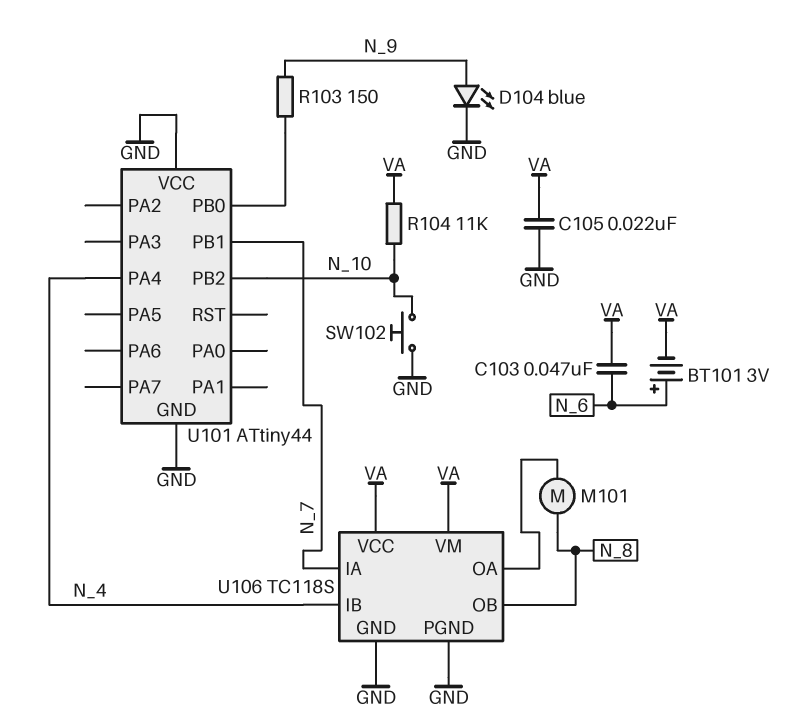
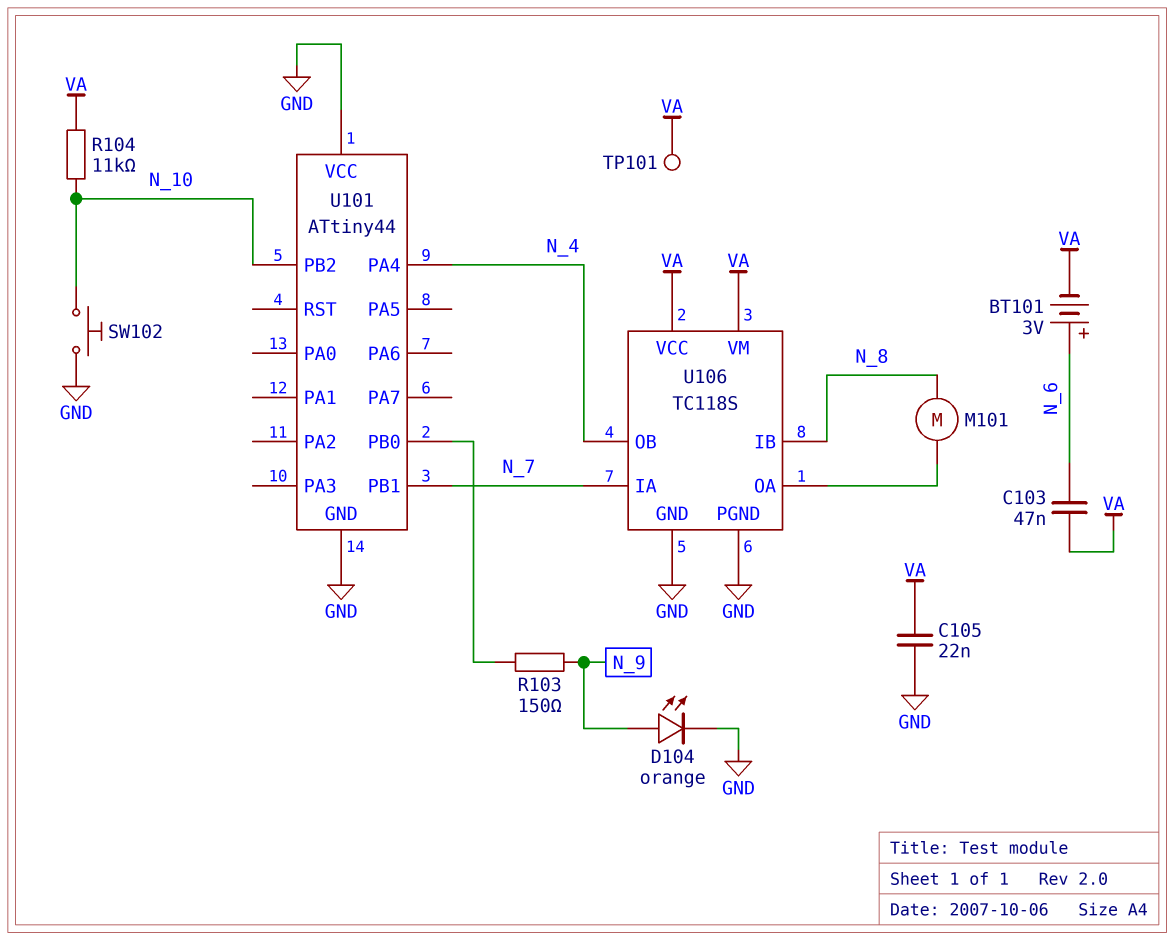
D104: LED blue (A N_9, K GND) -> LED orange (A N_9, K GND)
TP101: none -> test point (VA)
U106 pin IB: N_4 -> N_8
U106 pin OB: N_8 -> N_4

